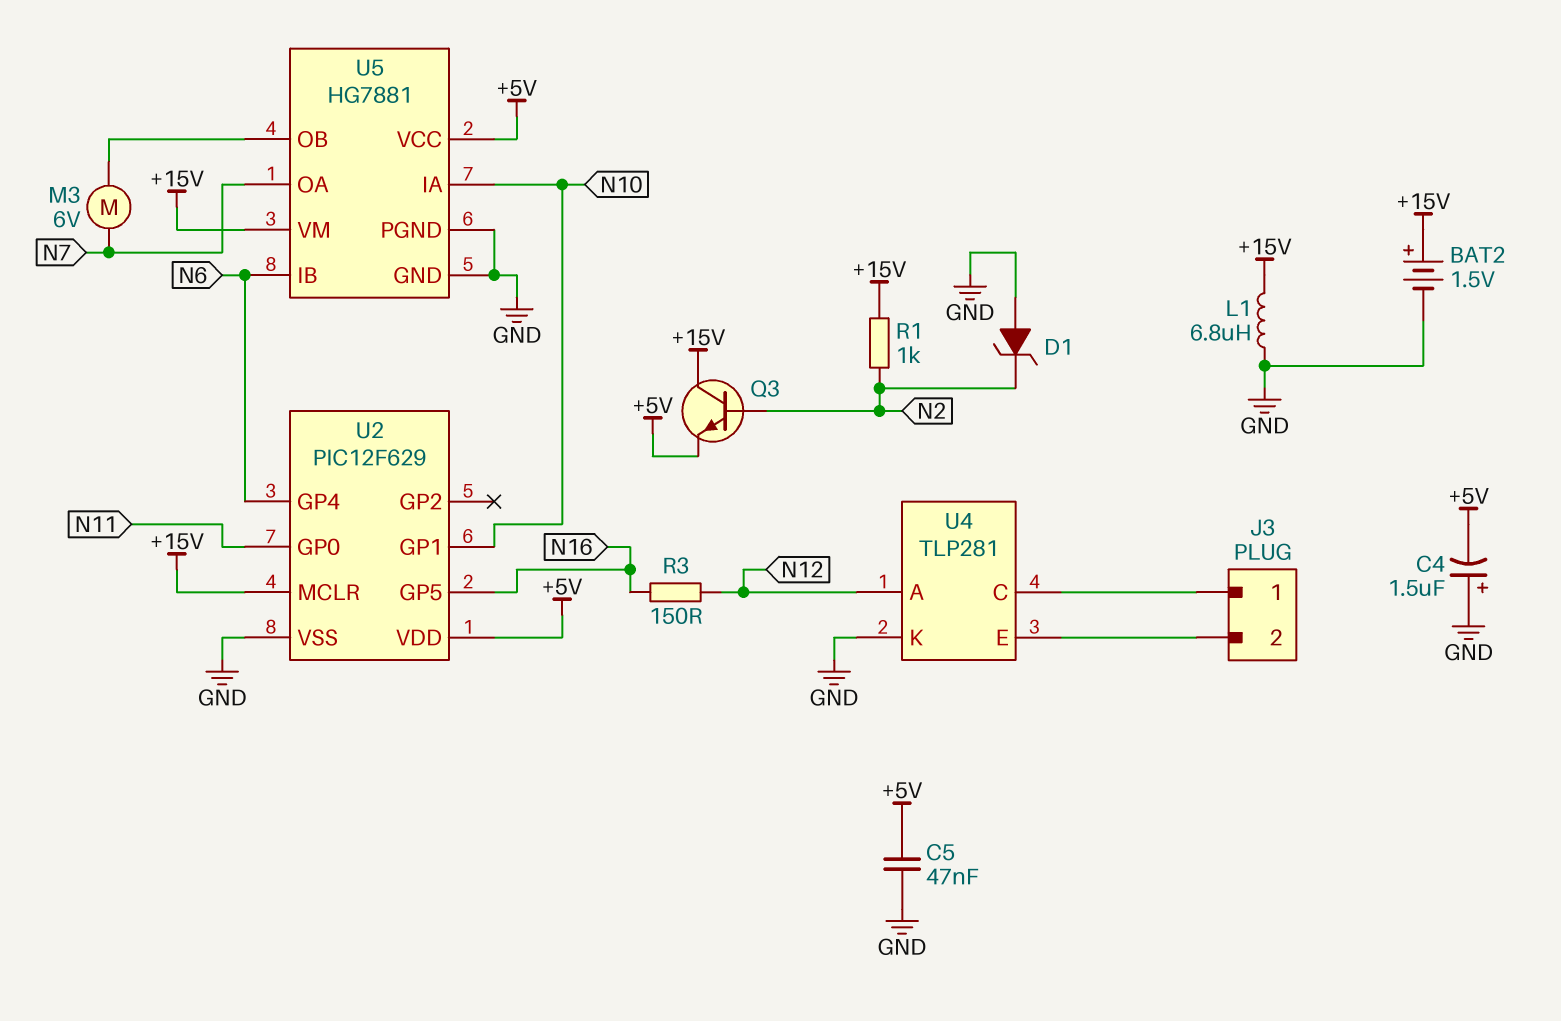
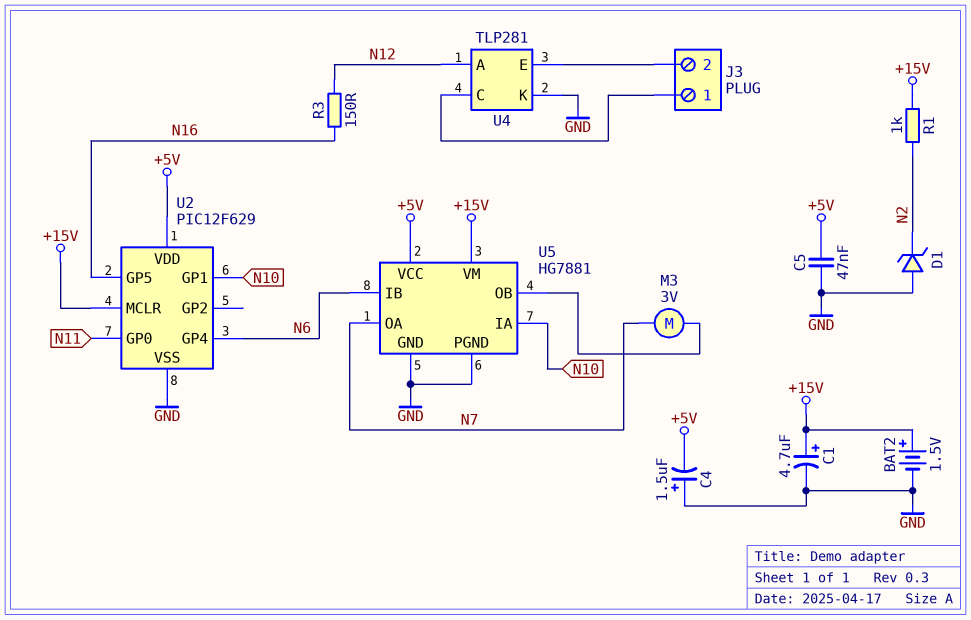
C1: none -> 4.7uF (plus +15V, minus GND)
L1: 6.8uH (+15V, GND) -> none
M3: motor 6V (N7, U5/OB) -> motor 3V (N7, U5/OB)
Q3: NPN (B N2, C +15V, E +5V) -> none

